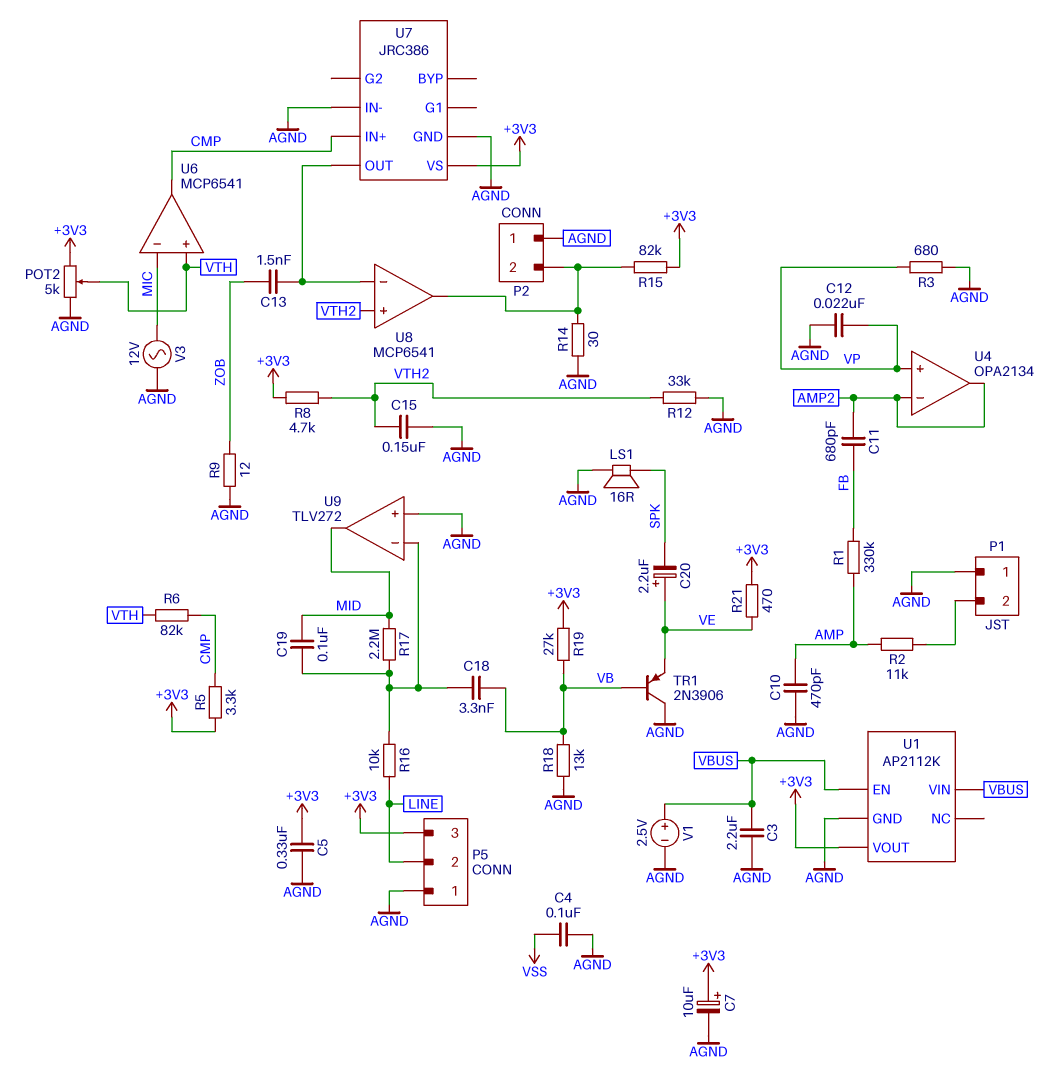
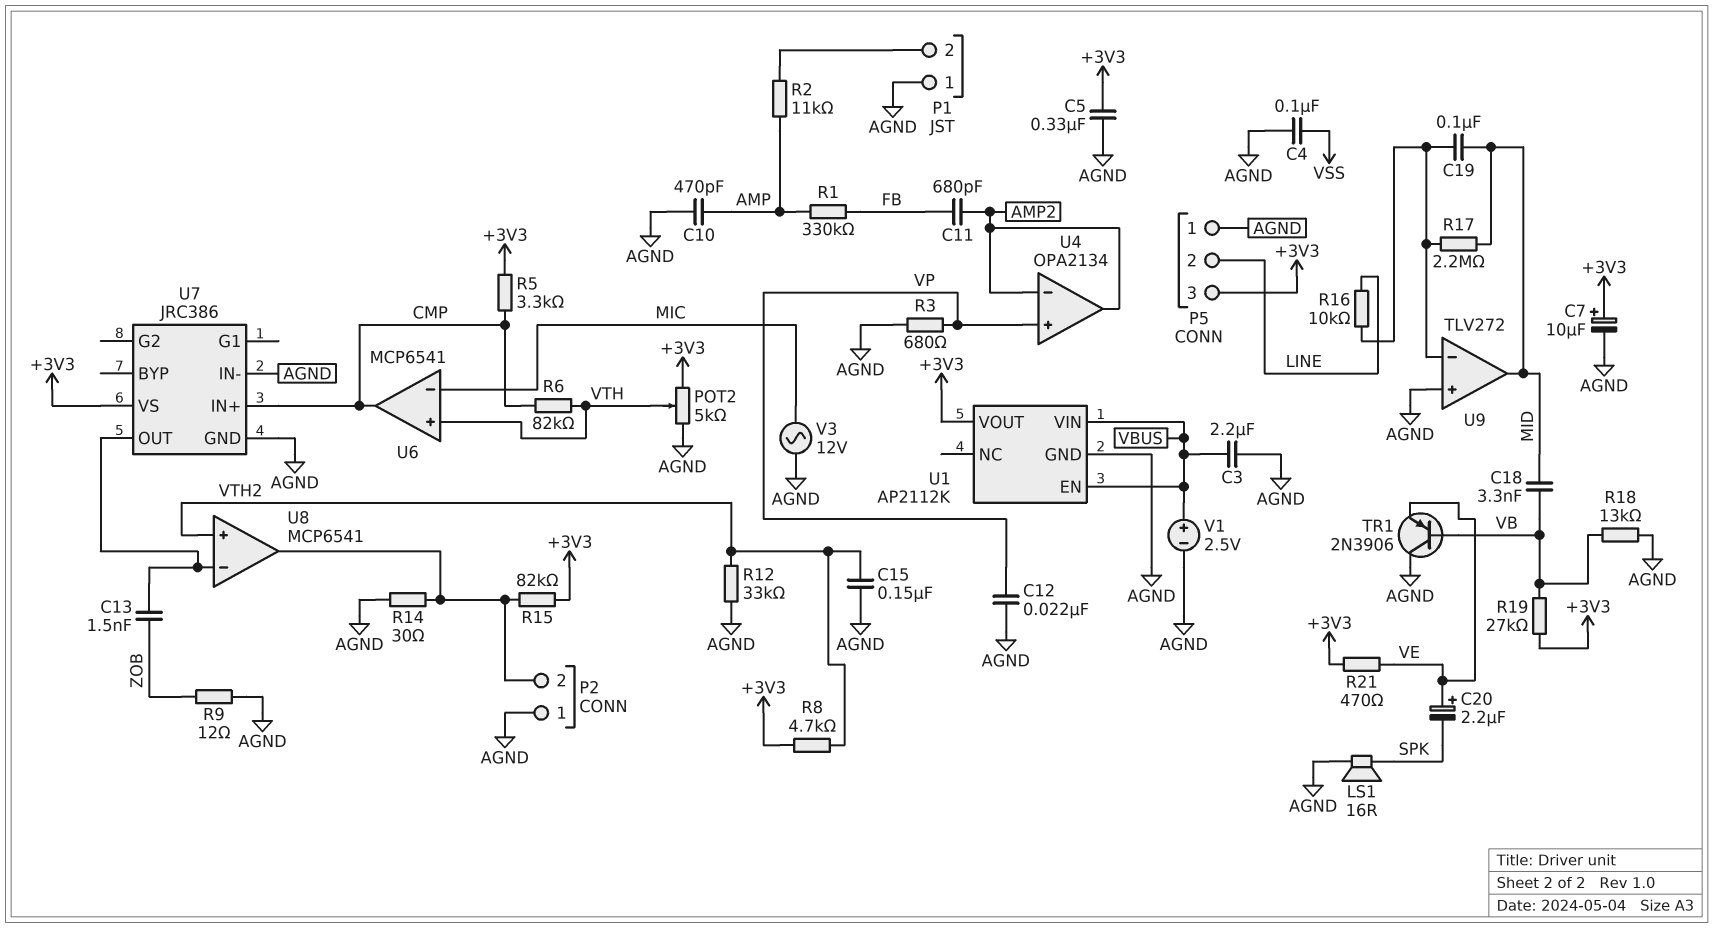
C18: 3.3nF (U9/in-, VB) -> 3.3nF (MID, VB)

